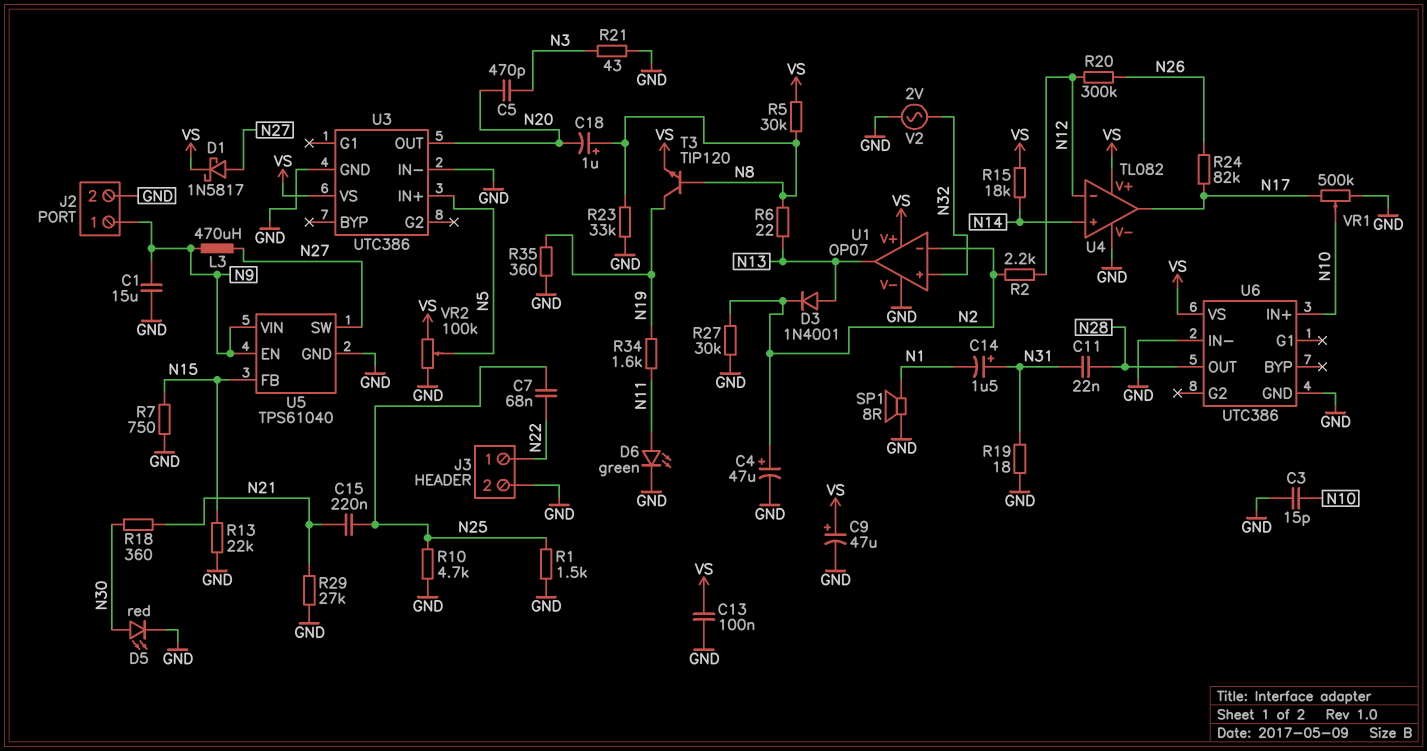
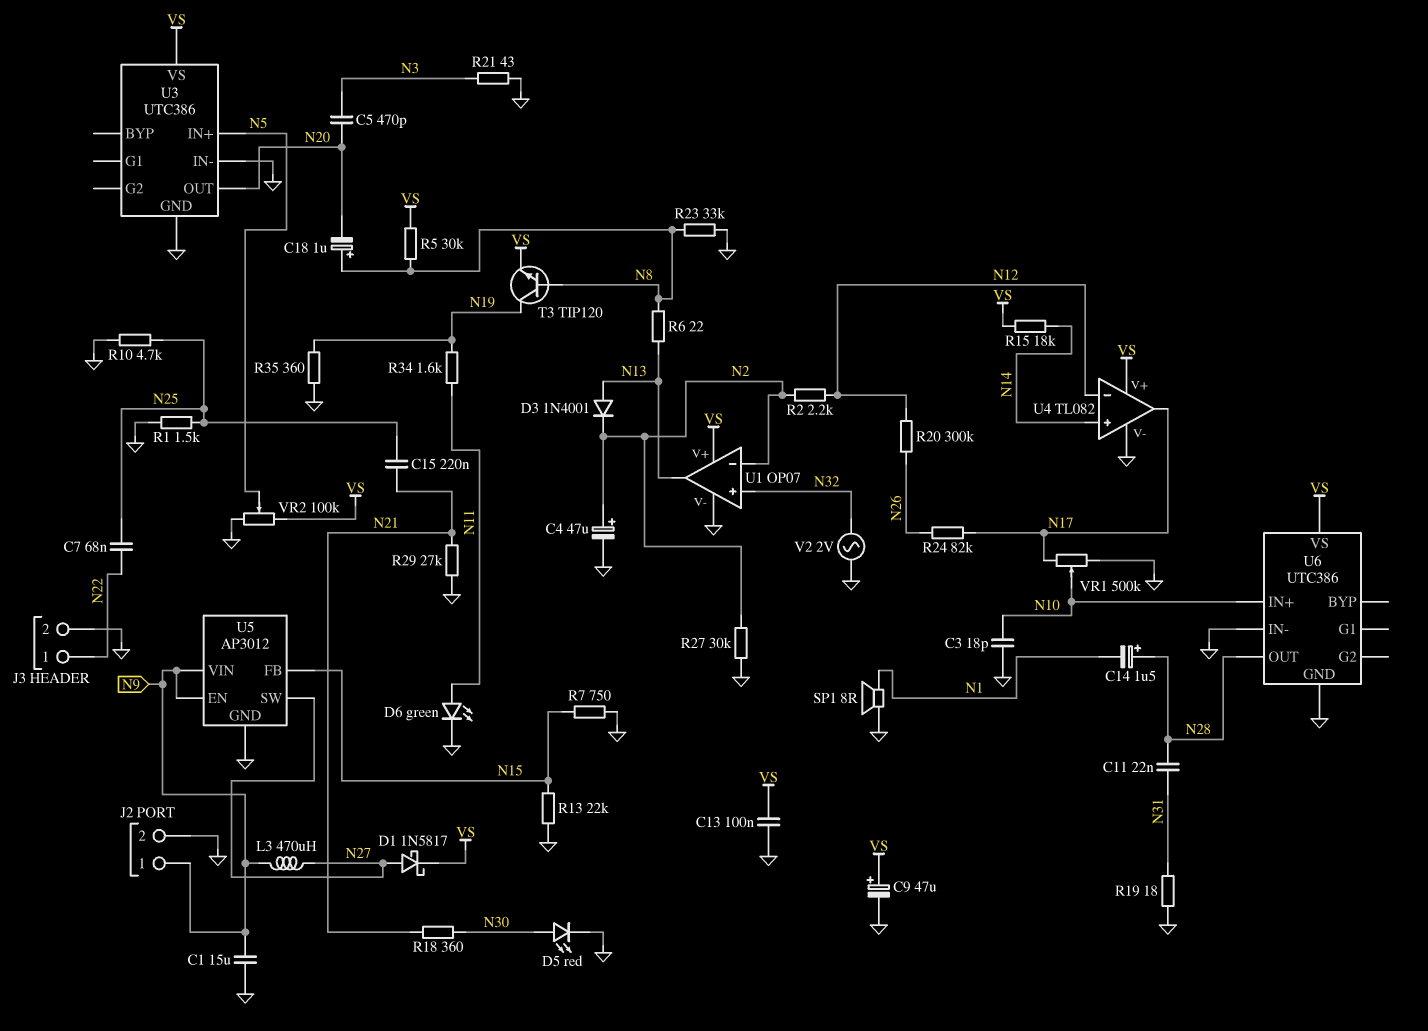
C3: 15pF (GND, N10) -> 18pF (GND, N10)
C14: 1.5uF (plus N31, minus N1) -> 1.5uF (plus N28, minus N1)
U5: TPS61040 -> AP3012

